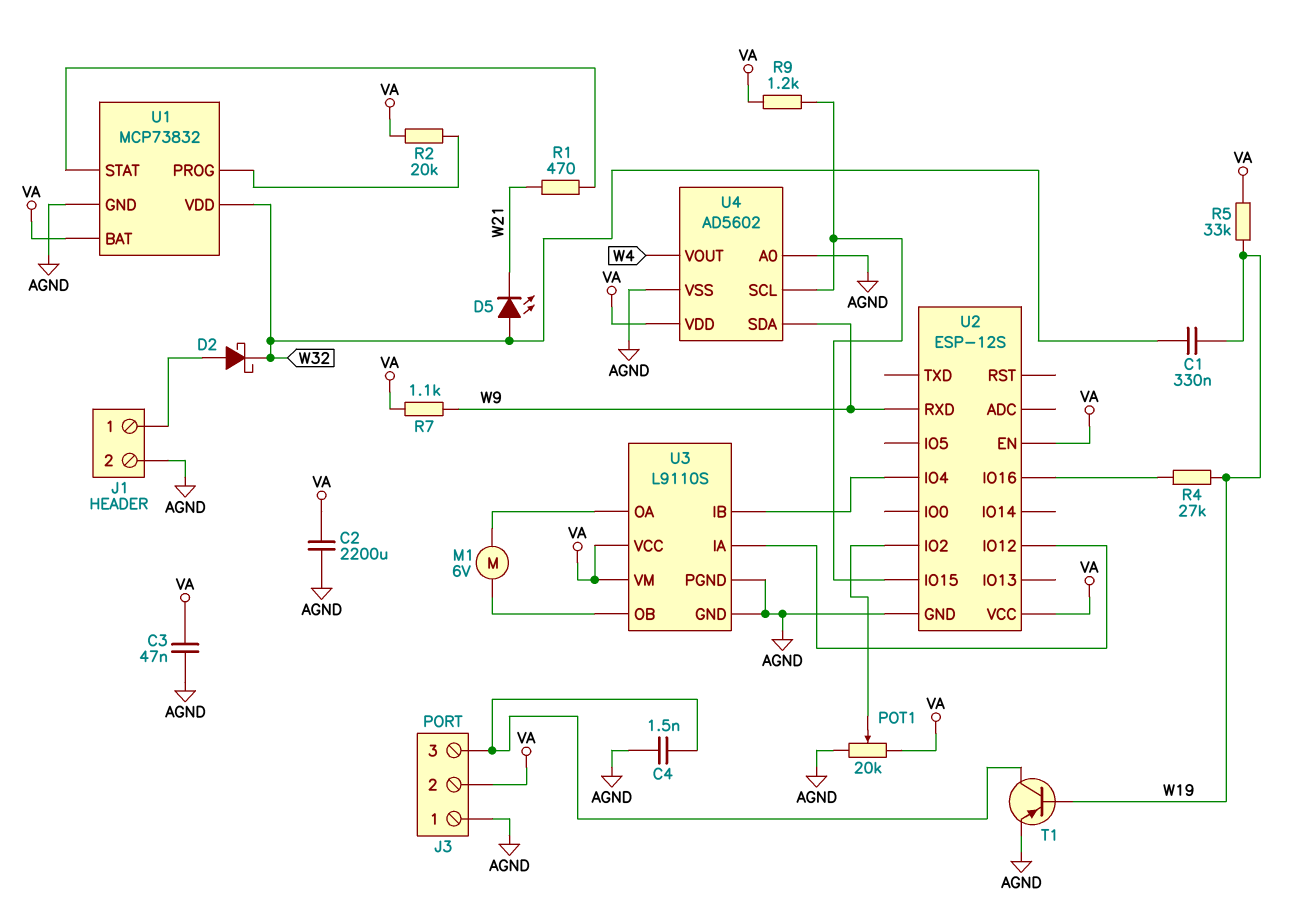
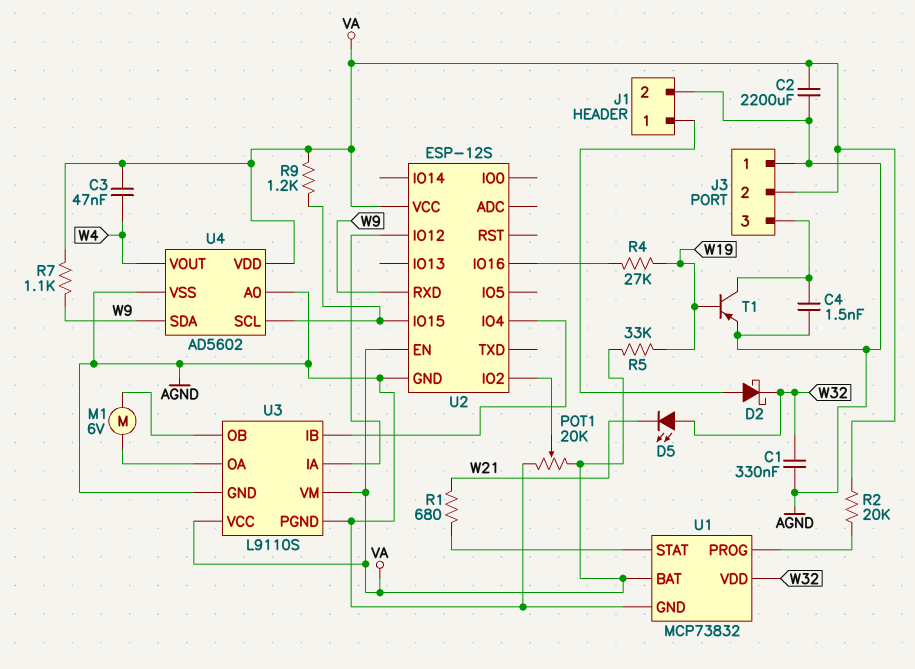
C1: 330nF (W19, W32) -> 330nF (AGND, W32)
C3: 47nF (AGND, VA) -> 47nF (VA, W4)
R1: 470 (U1/STAT, W21) -> 680 (U1/STAT, W21)

